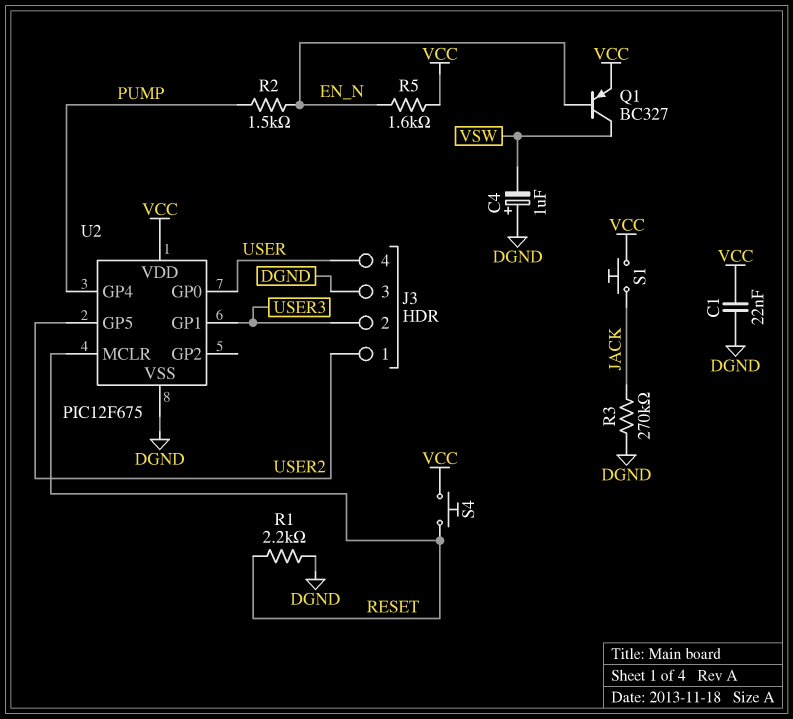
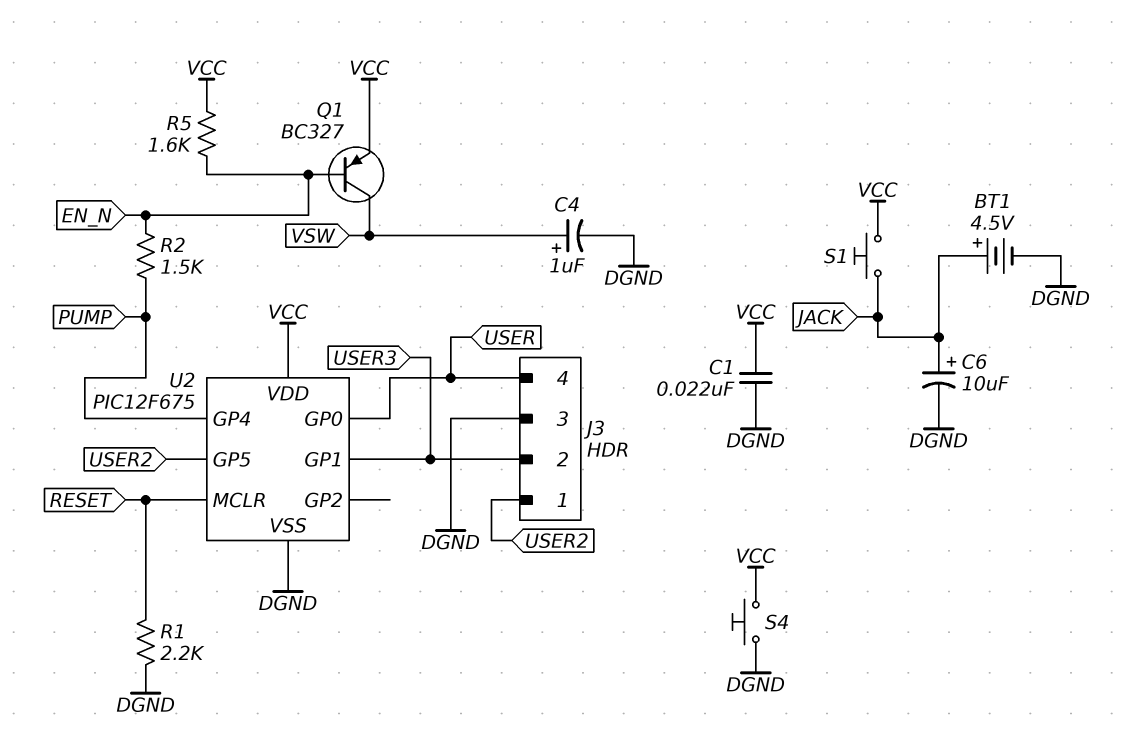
BT1: none -> 4.5V (plus JACK, minus DGND)
C4: 1uF (plus DGND, minus VSW) -> 1uF (plus VSW, minus DGND)
C6: none -> 10uF (plus JACK, minus DGND)
R3: 270k (DGND, JACK) -> none
S4: button (RESET, VCC) -> button (DGND, VCC)

